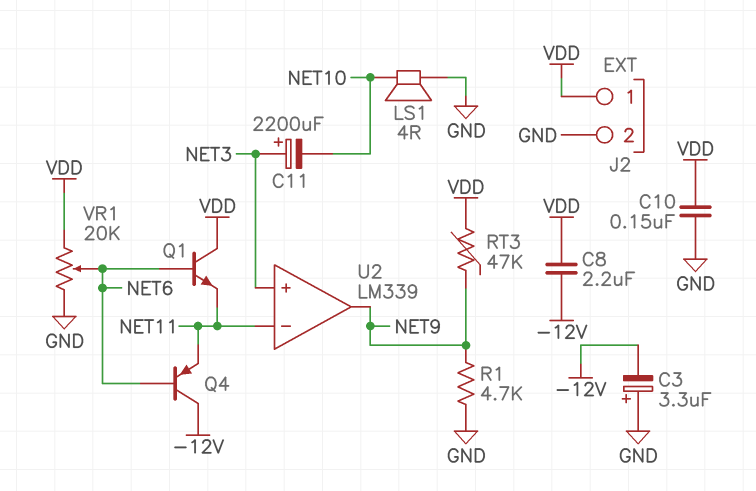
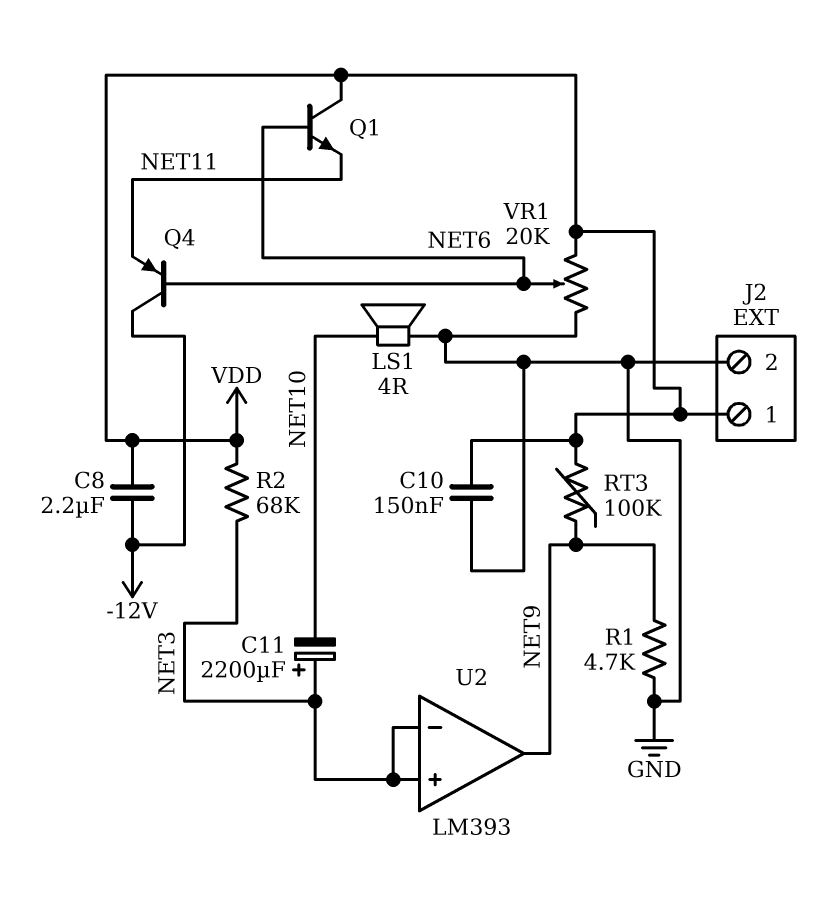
C3: 3.3uF (plus GND, minus -12V) -> none
R2: none -> 68k (NET3, VDD)
RT3: 47k (NET9, VDD) -> 100k (NET9, VDD)
U2: LM339 -> LM393
U2 pin in-: NET11 -> NET3

